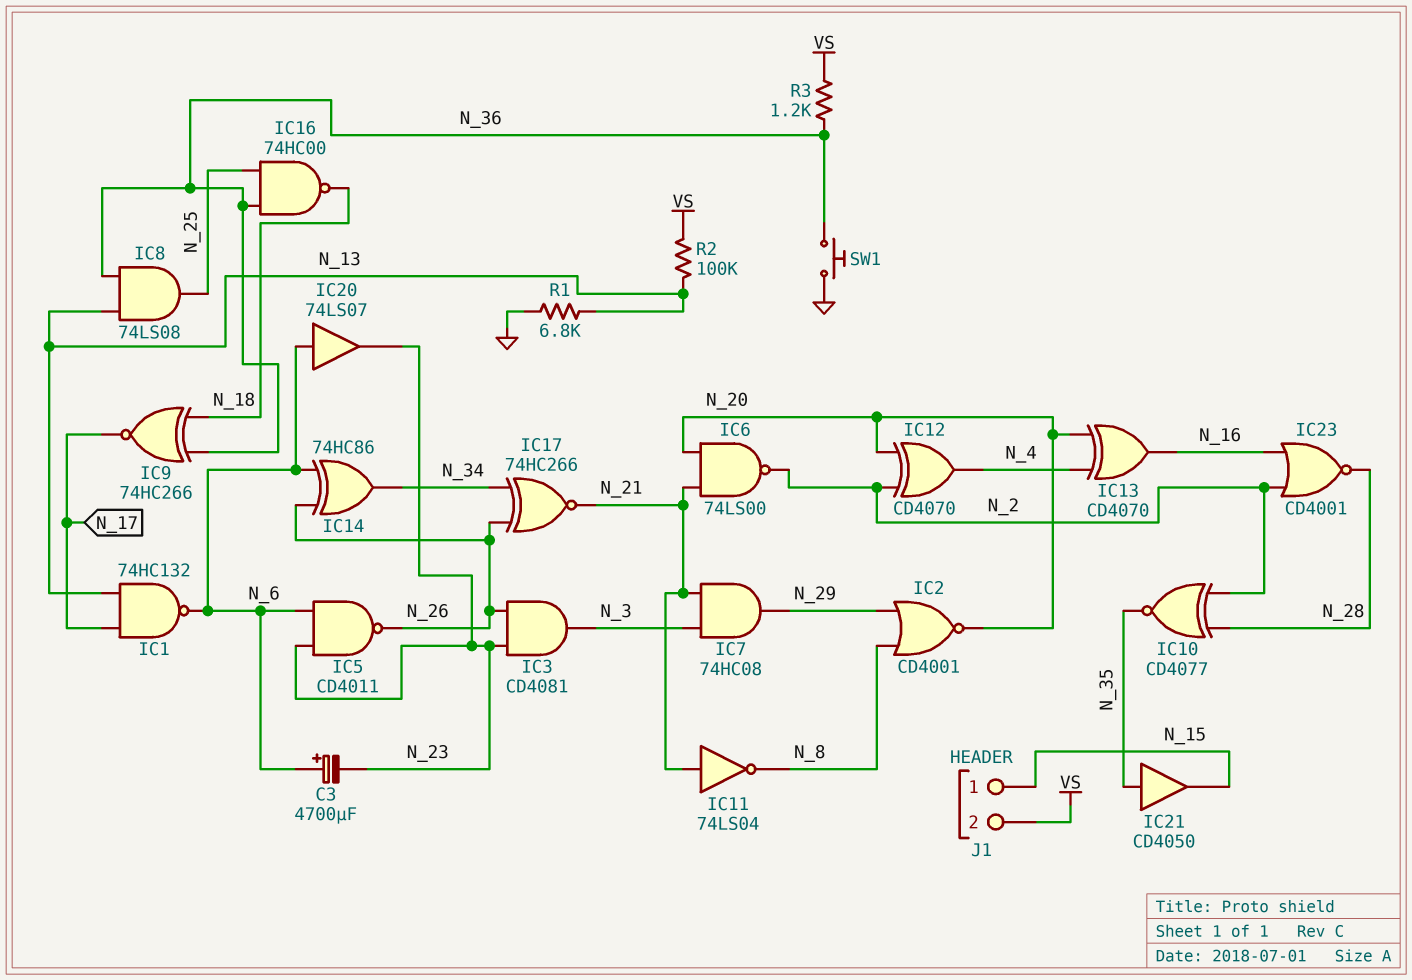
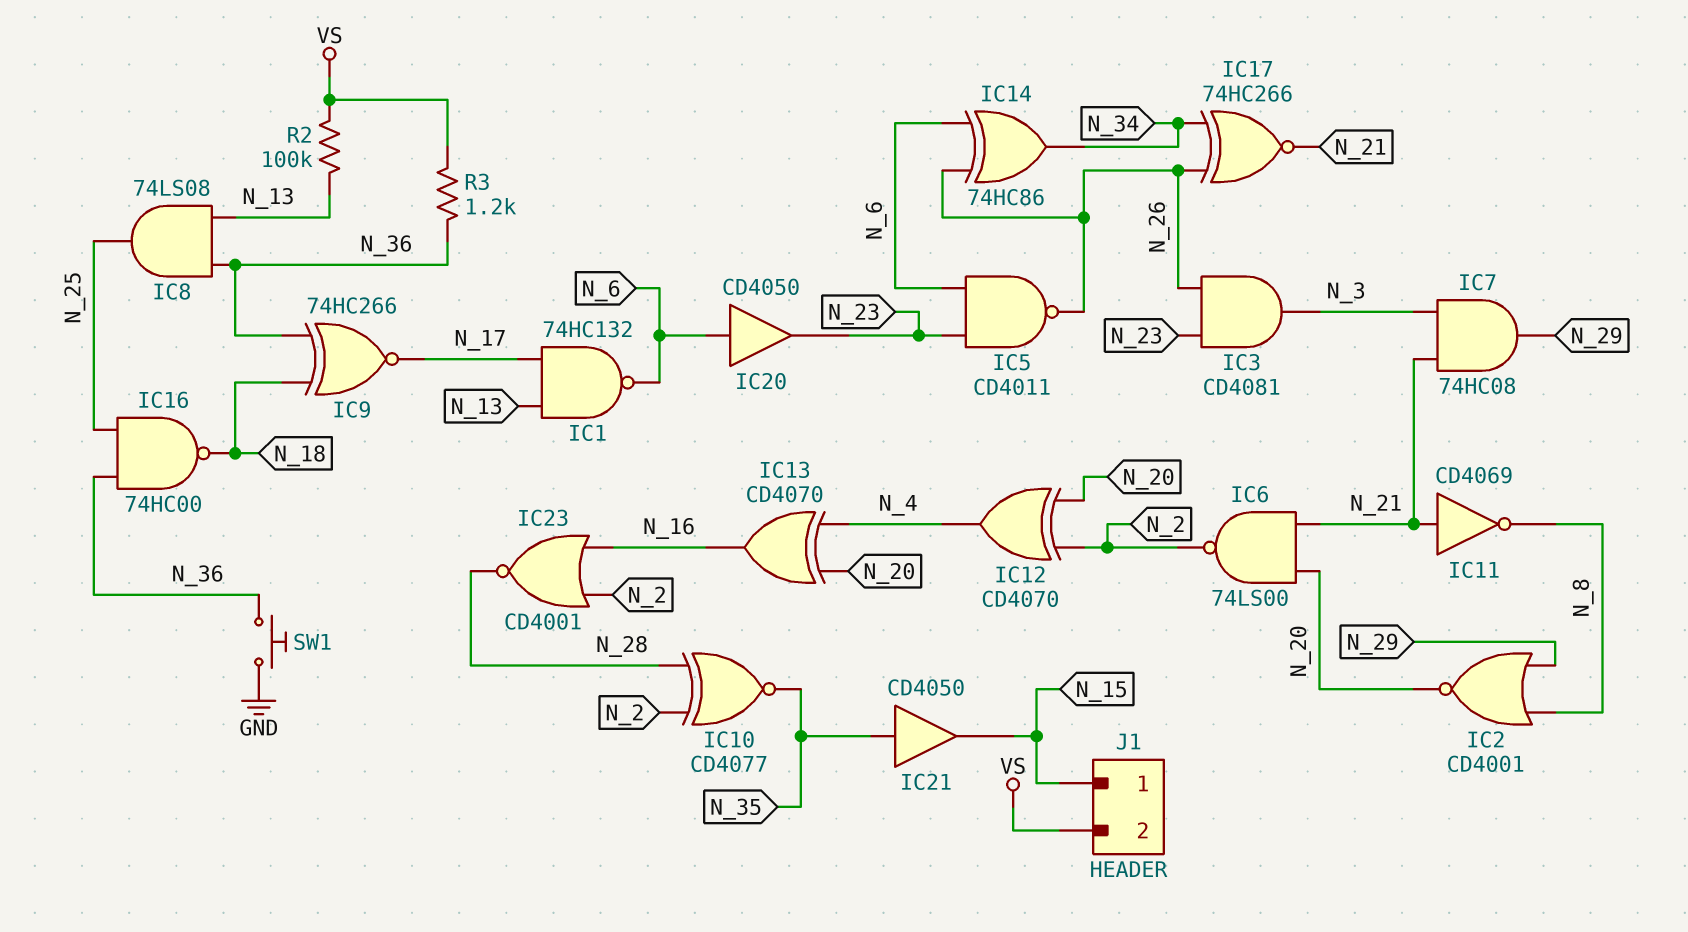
C3: 4700uF (plus N_6, minus N_23) -> none
IC11: NOT 74LS04 (in N_21, out N_8) -> NOT CD4069 (in N_21, out N_8)
IC20: buffer 74LS07 (in N_6, out N_23) -> buffer CD4050 (in N_6, out N_23)
R1: 6.8k (GND, N_13) -> none

